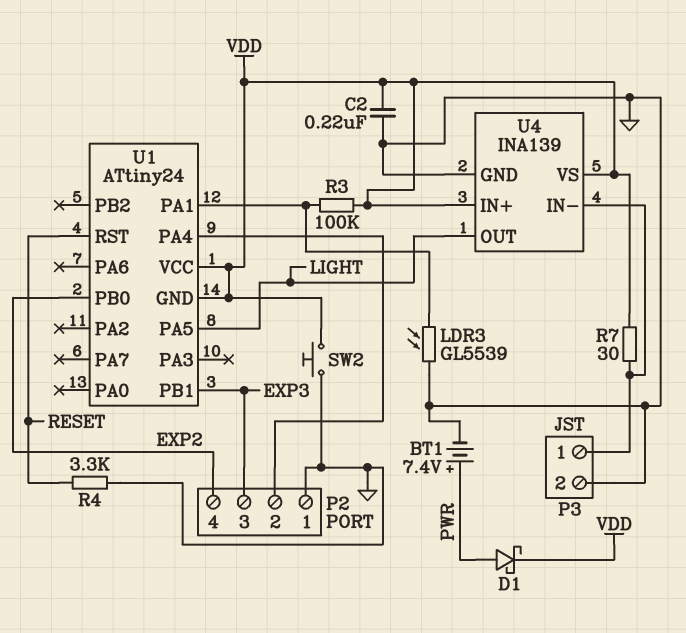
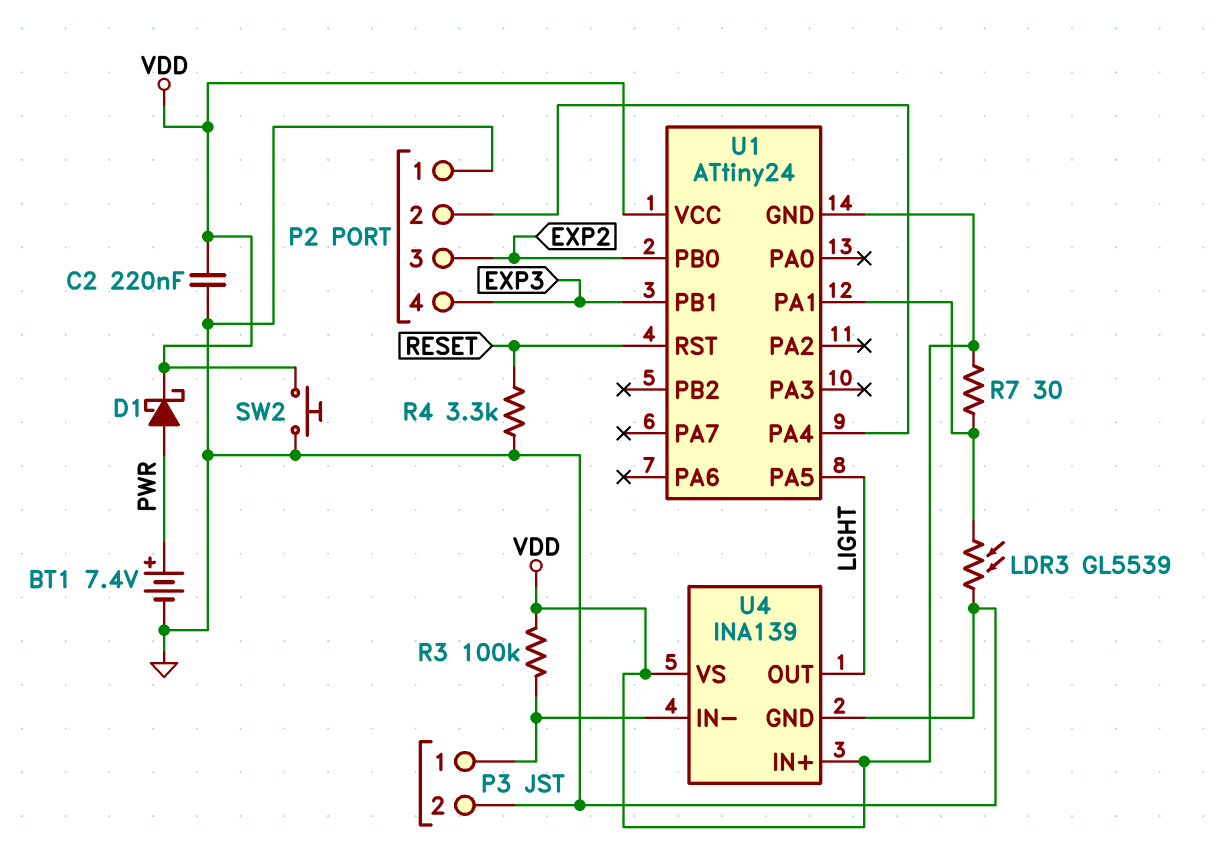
P2 pin 3: EXP3 -> EXP2
P2 pin 4: EXP2 -> EXP3
R3: 100k (U1/PA1, VDD) -> 100k (P3/1, VDD)
R7: 30 (P3/1, VDD) -> 30 (U1/PA1, VDD)

